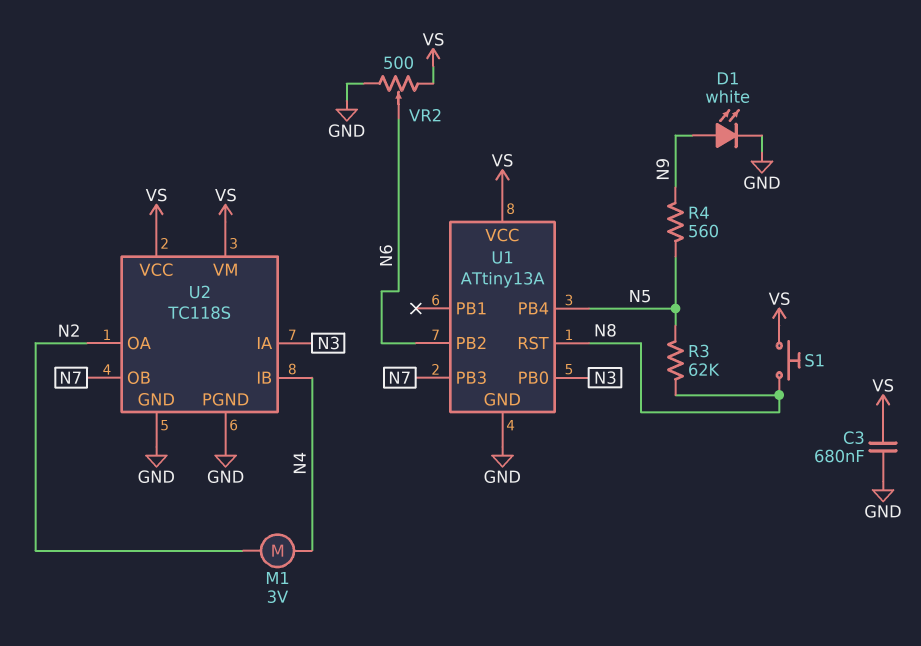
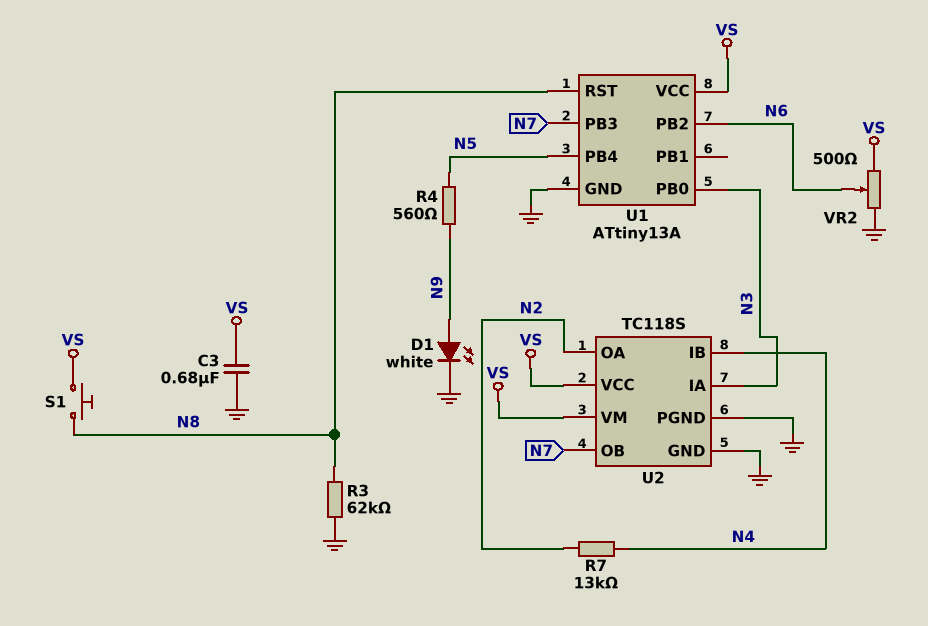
M1: motor 3V (N2, N4) -> none
R3: 62k (N5, N8) -> 62k (GND, N8)
R7: none -> 13k (N2, N4)

